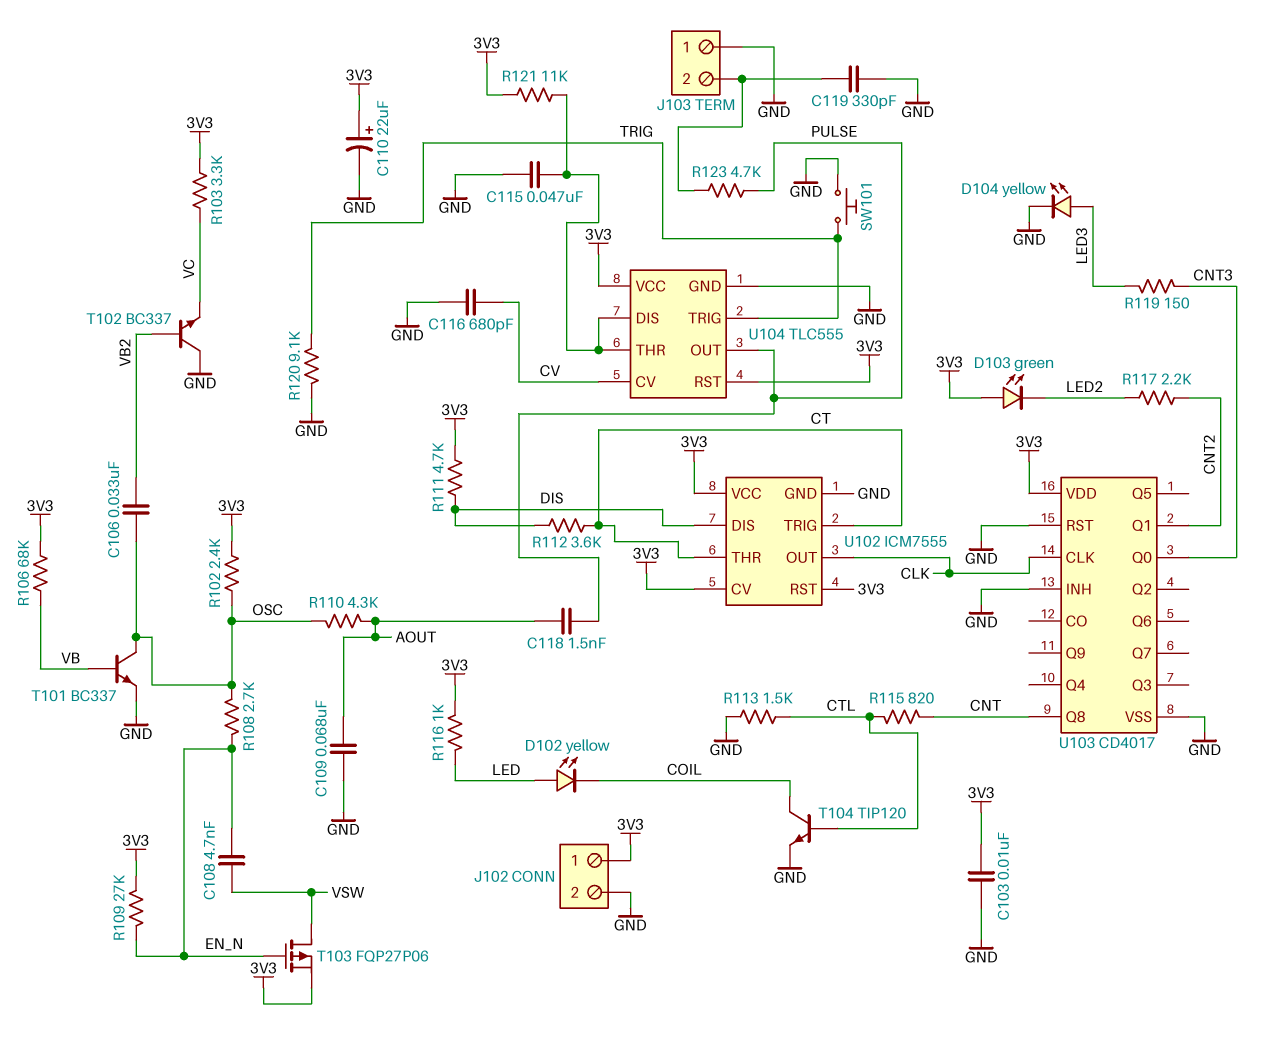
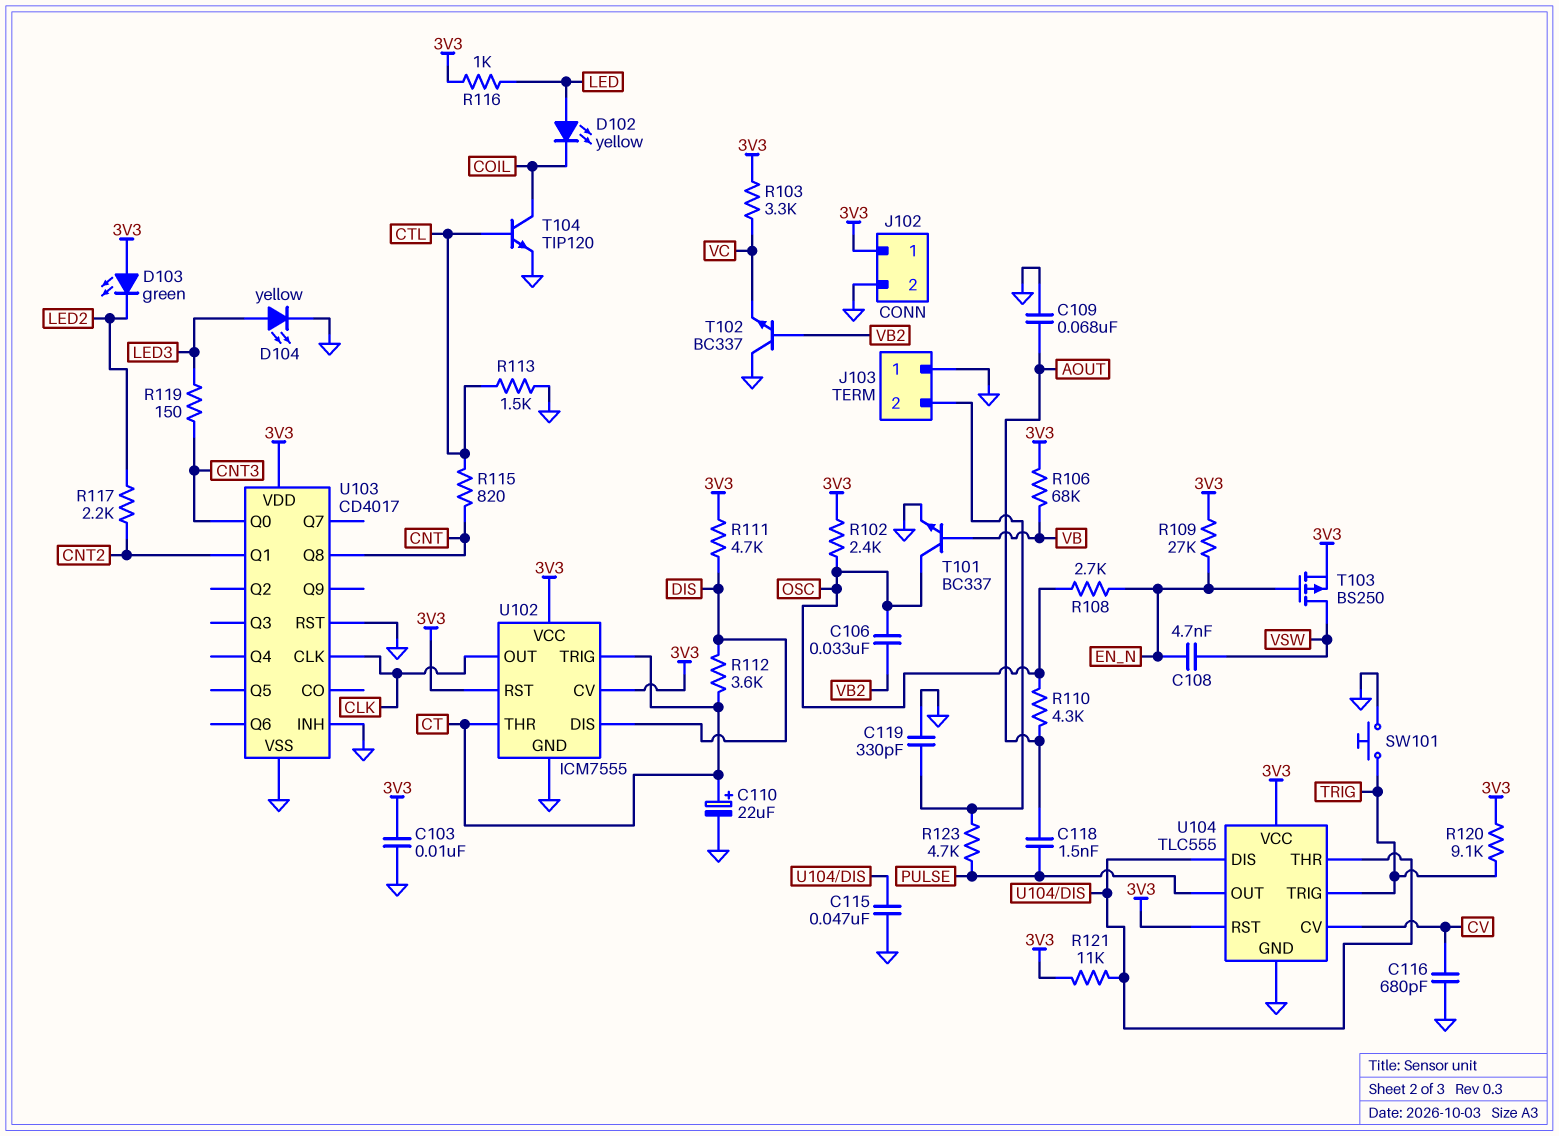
C110: 22uF (plus 3V3, minus GND) -> 22uF (plus CT, minus GND)
R120: 9.1k (GND, TRIG) -> 9.1k (3V3, TRIG)
T103: PMOS FQP27P06 (G EN_N, D VSW, S 3V3) -> PMOS BS250 (G EN_N, D VSW, S 3V3)

